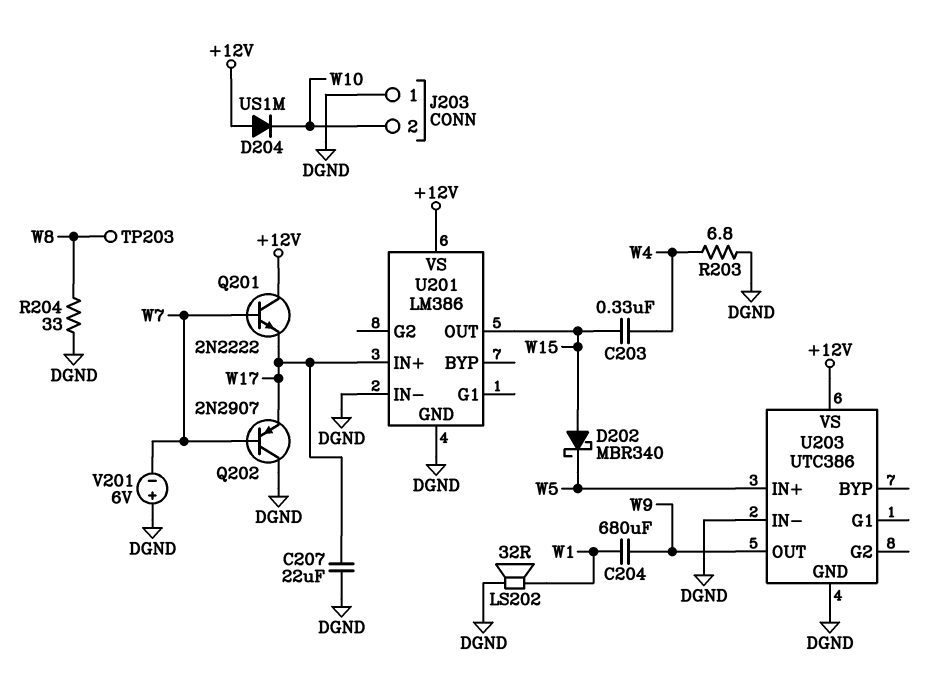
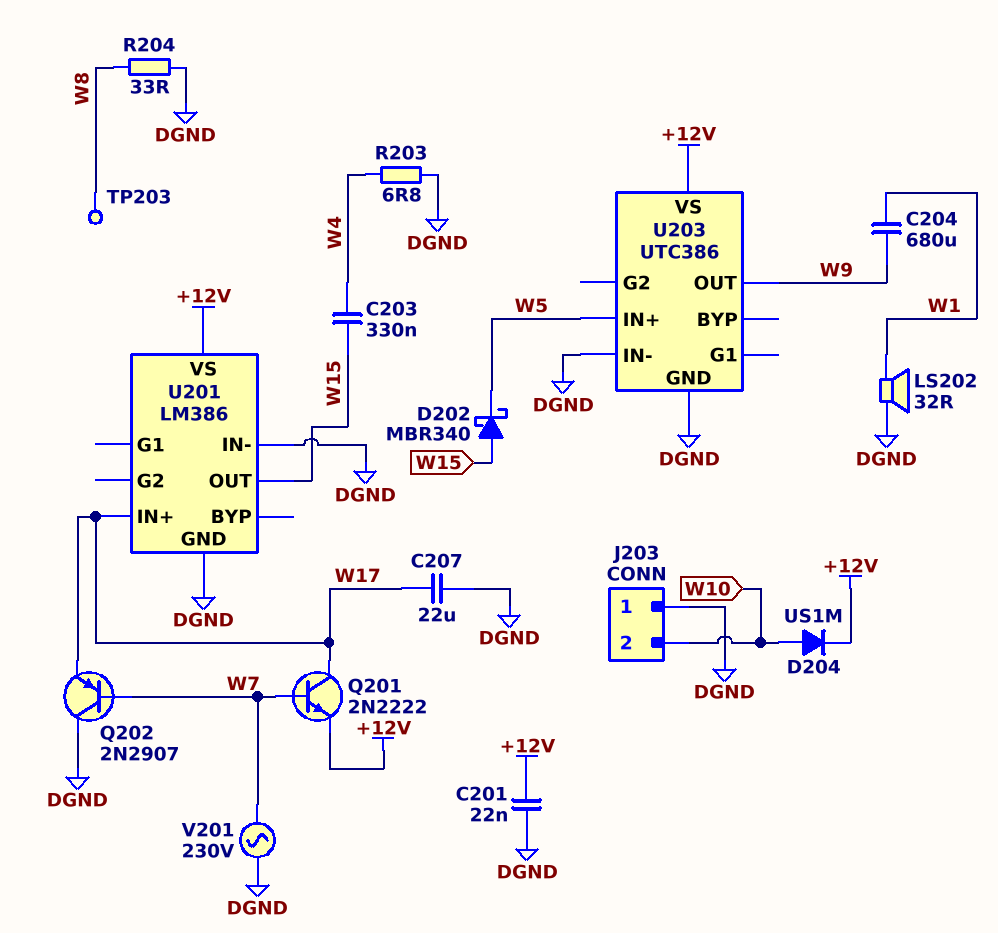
C201: none -> 22nF (+12V, DGND)
D204: diode US1M (A +12V, K W10) -> diode US1M (A W10, K +12V)
Q201: NPN 2N2222 (B W7, C +12V, E W17) -> NPN 2N2222 (B W7, C W17, E +12V)
V201: 6V (plus DGND, minus W7) -> AC 230V (DGND, W7)

